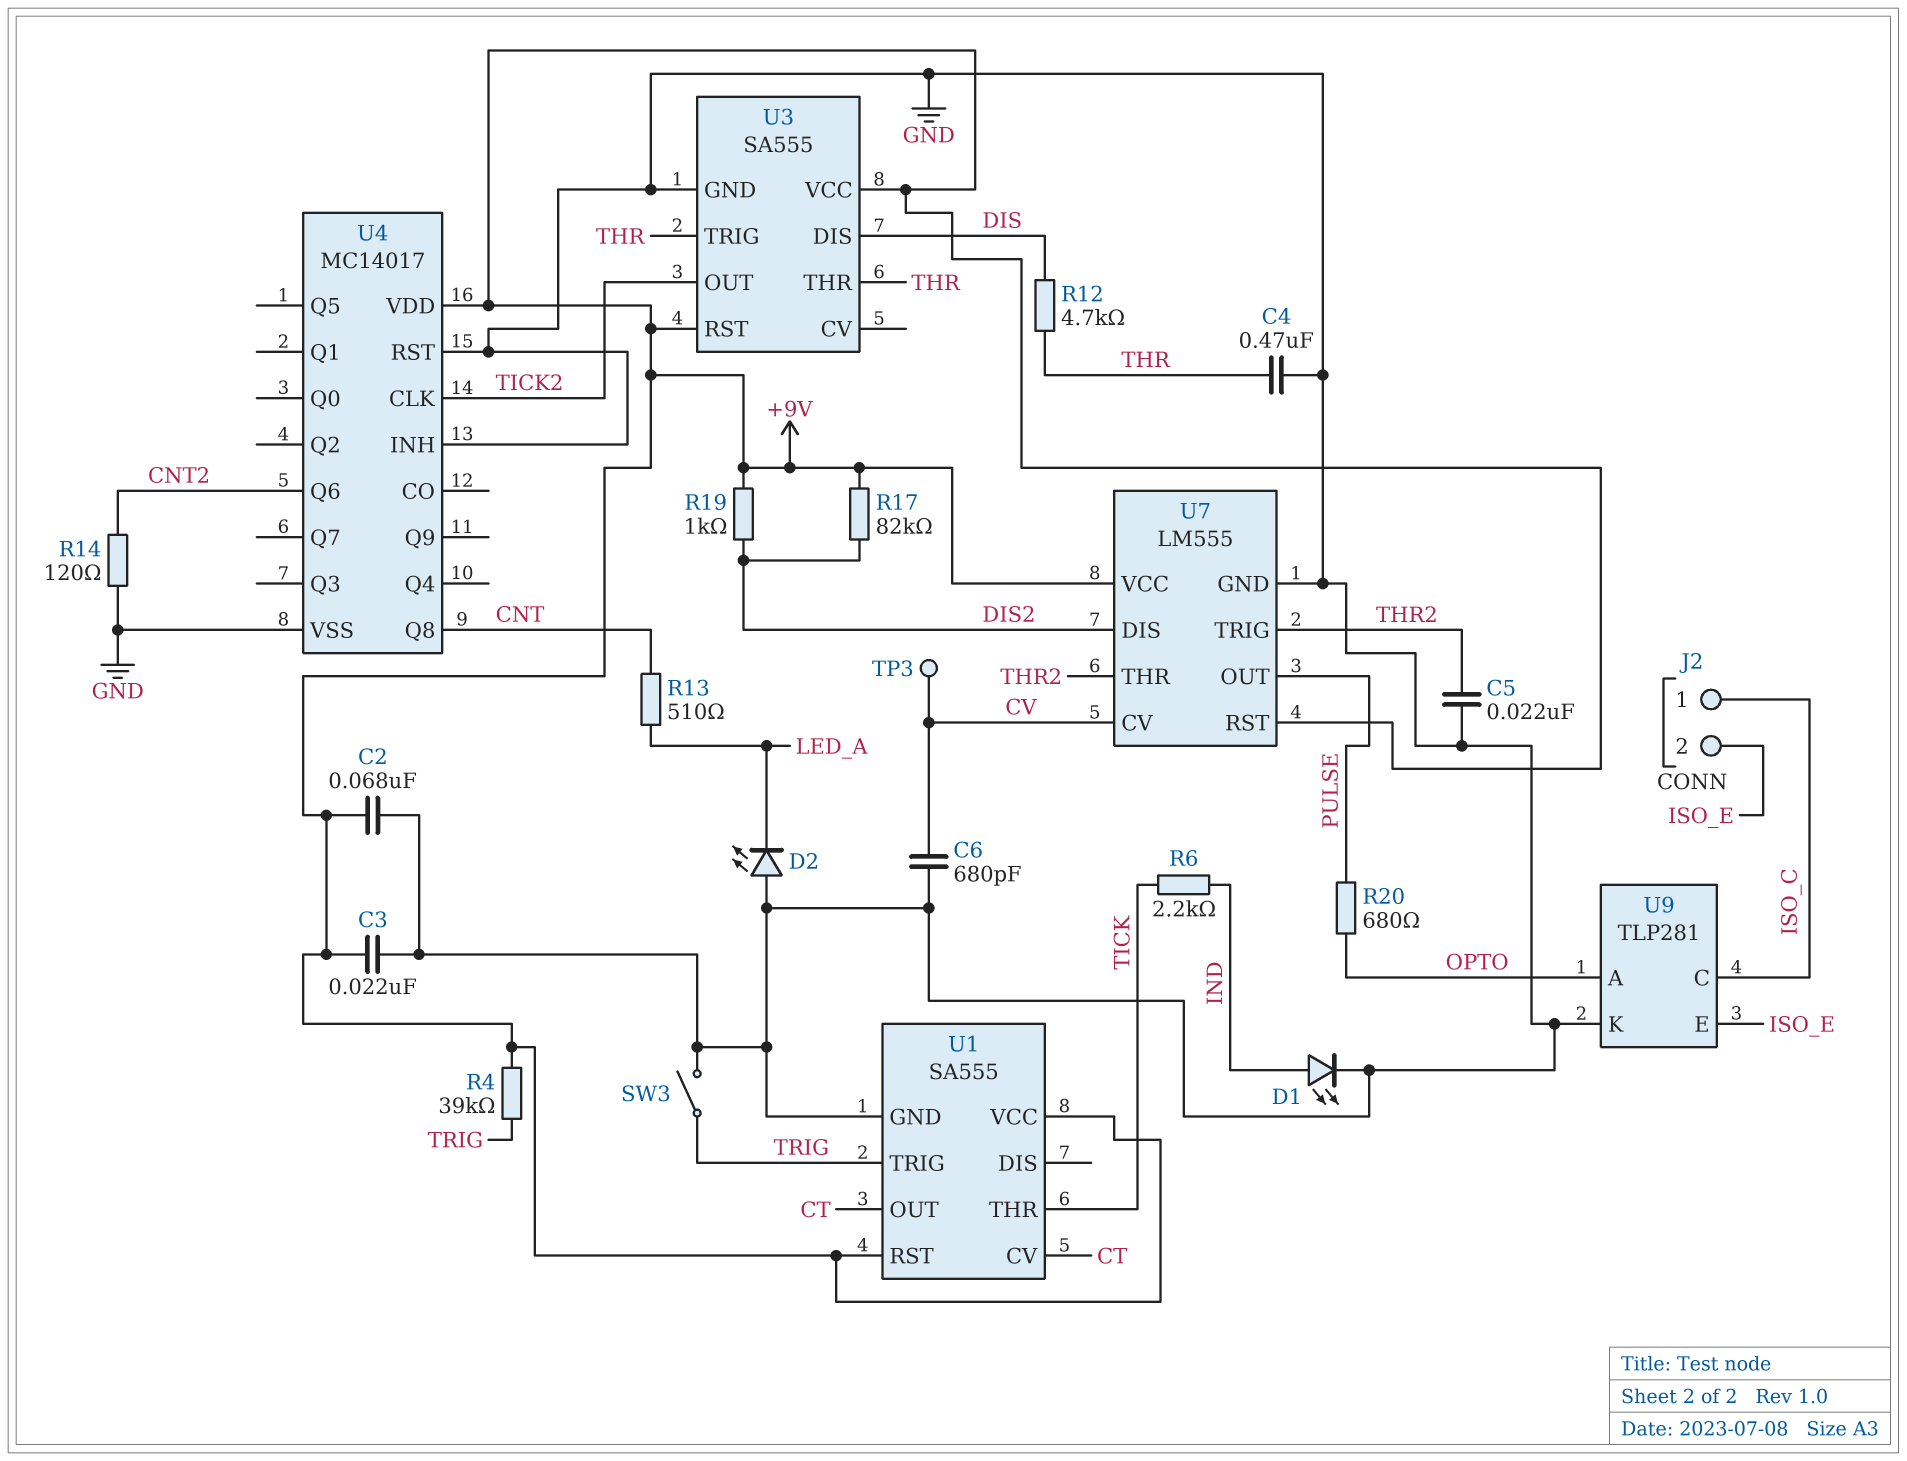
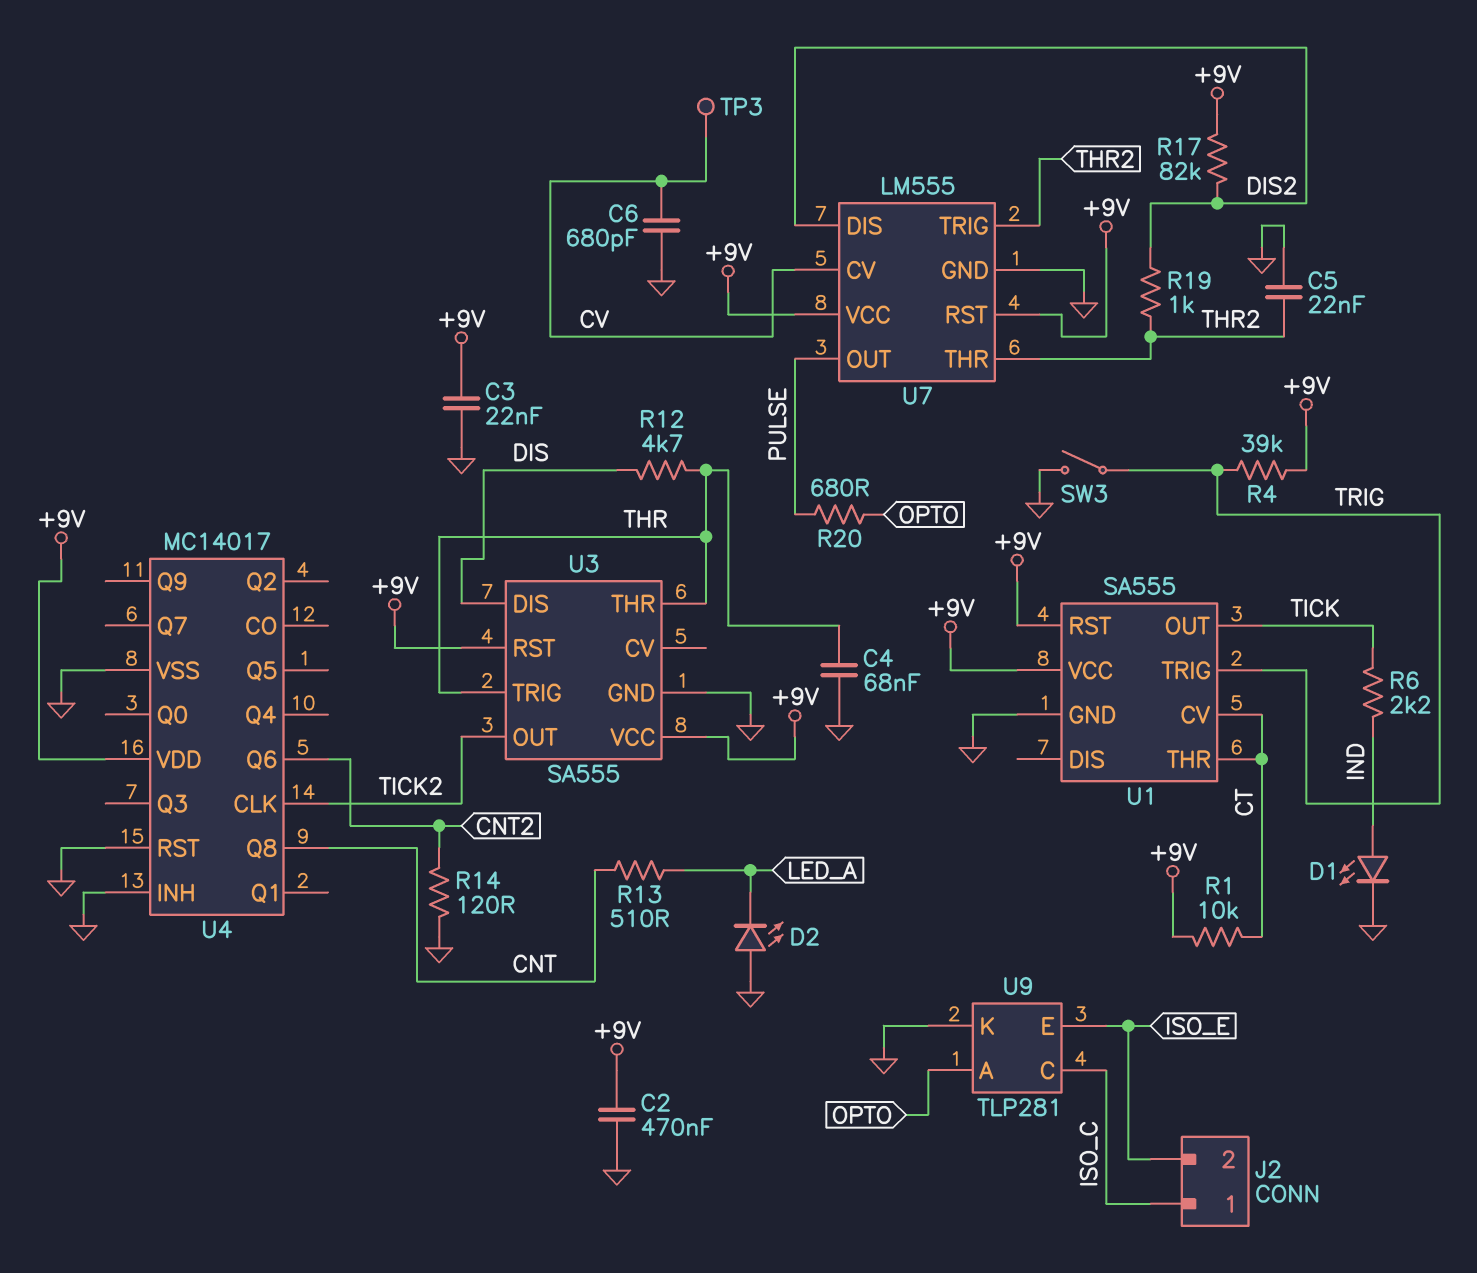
C2: 68nF (+9V, GND) -> 470nF (+9V, GND)
C4: 470nF (GND, THR) -> 68nF (GND, THR)
R1: none -> 10k (+9V, CT)
R19: 1k (+9V, DIS2) -> 1k (DIS2, THR2)
U1 pin OUT: CT -> TICK
U1 pin THR: TICK -> CT

